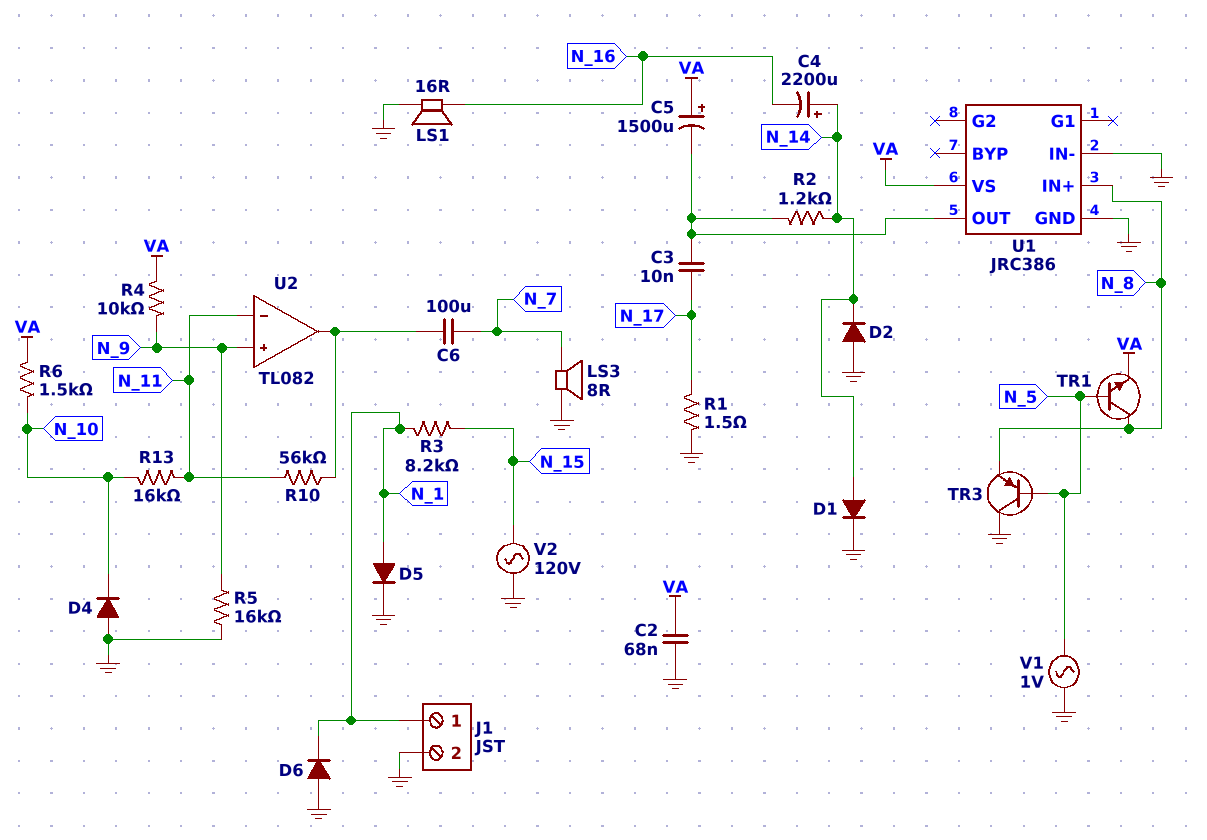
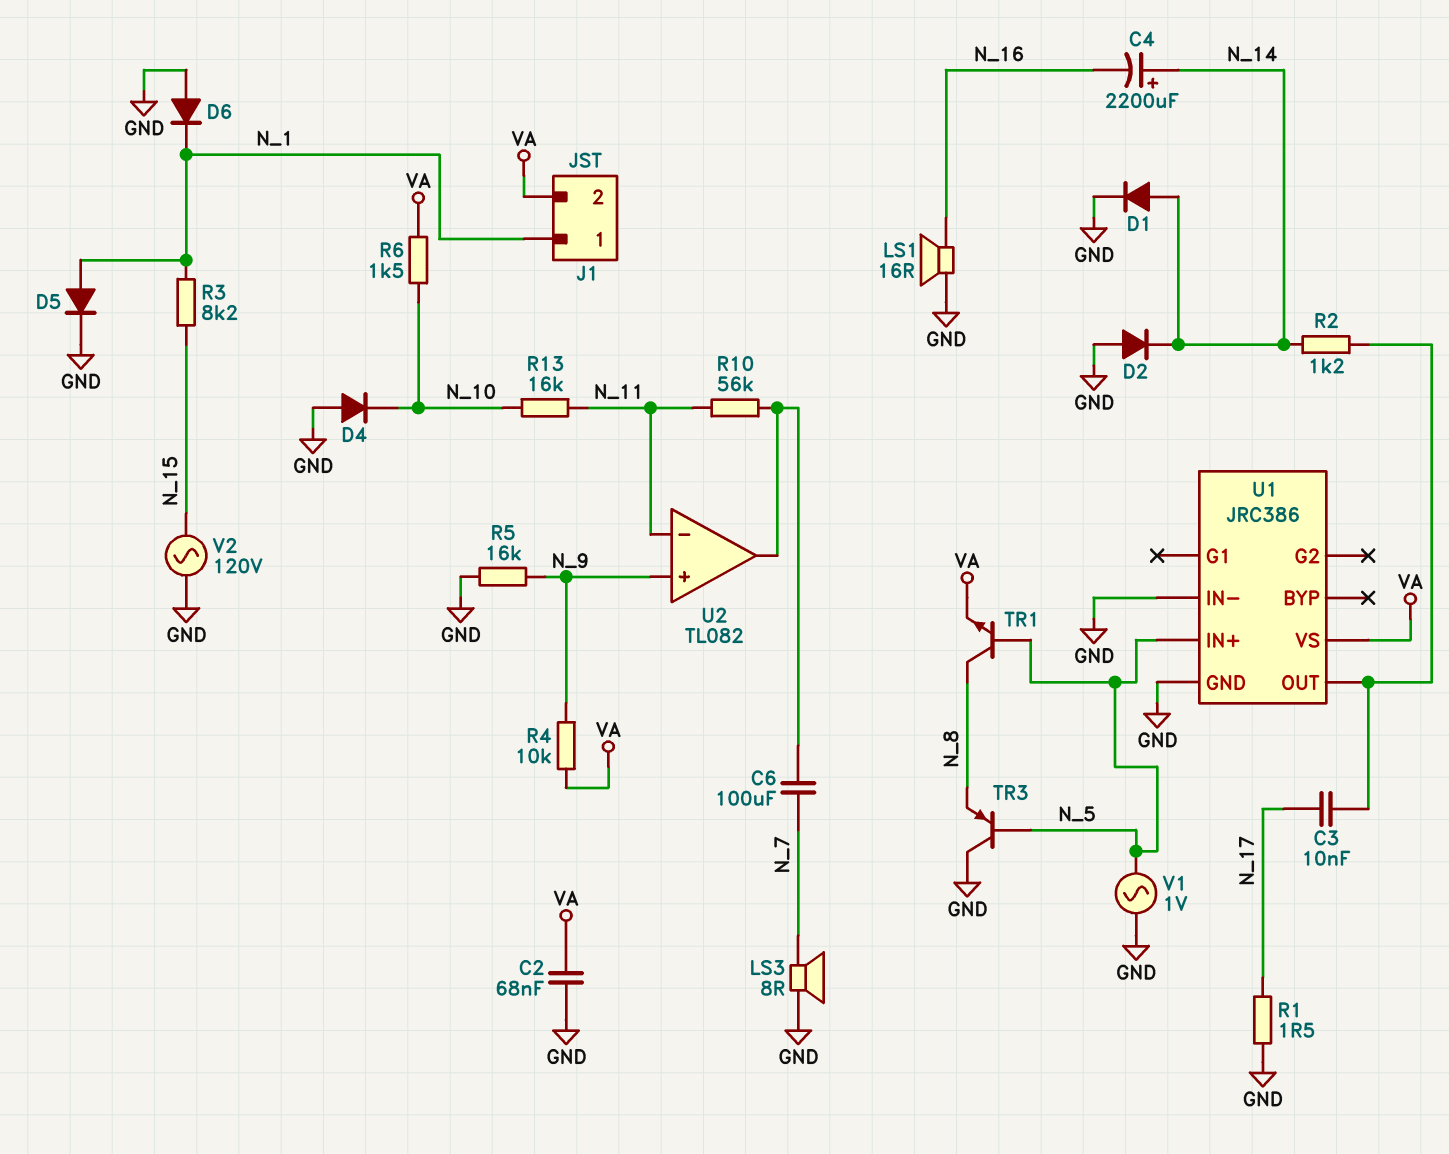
C5: 1500uF (plus VA, minus U1/OUT) -> none
J1 pin 2: GND -> VA
U1 pin IN+: N_8 -> N_5

